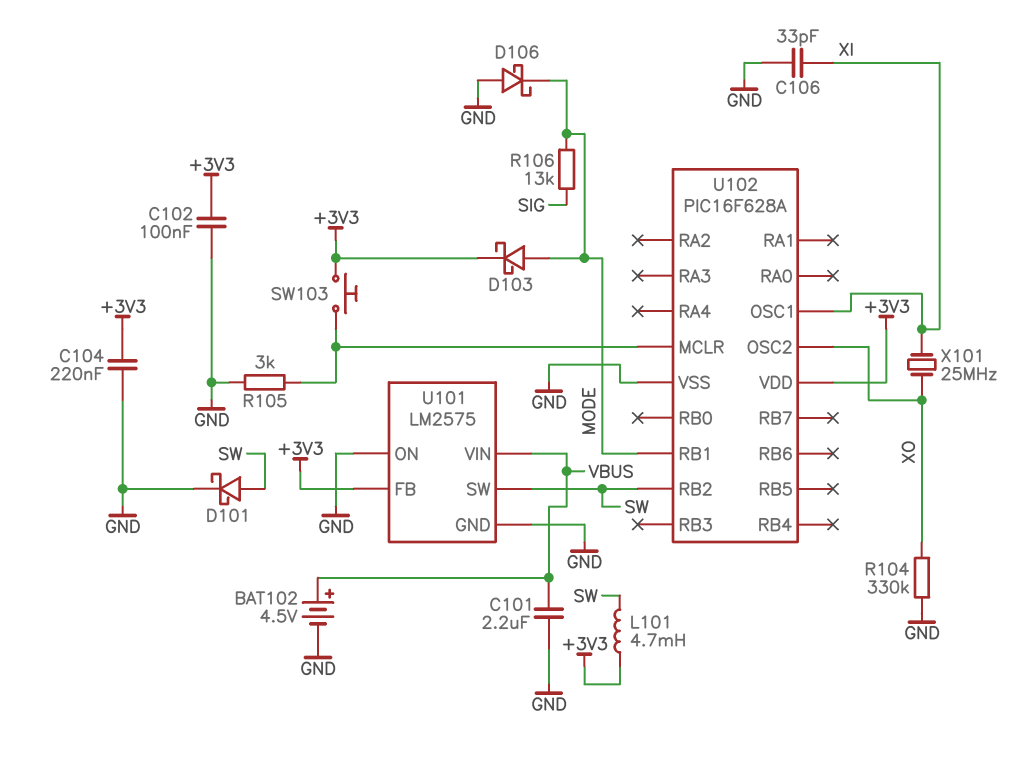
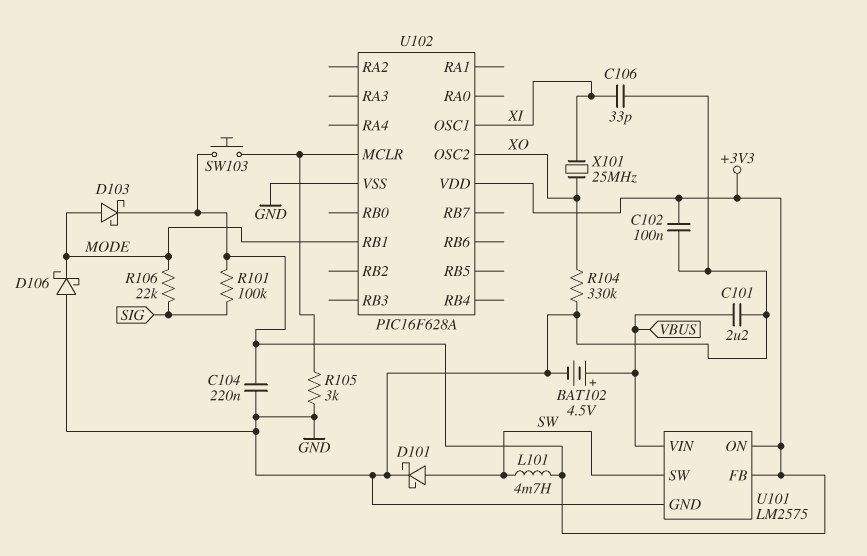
R101: none -> 100k (+3V3, SIG)
R106: 13k (MODE, SIG) -> 22k (MODE, SIG)
U101 pin ON: GND -> +3V3
U102 pin RB2: SW -> none

